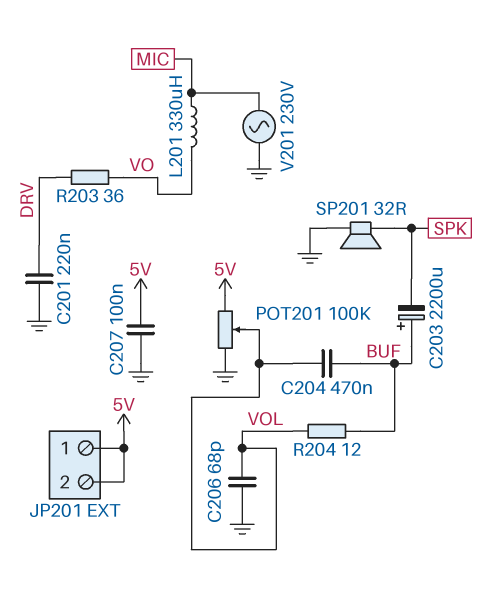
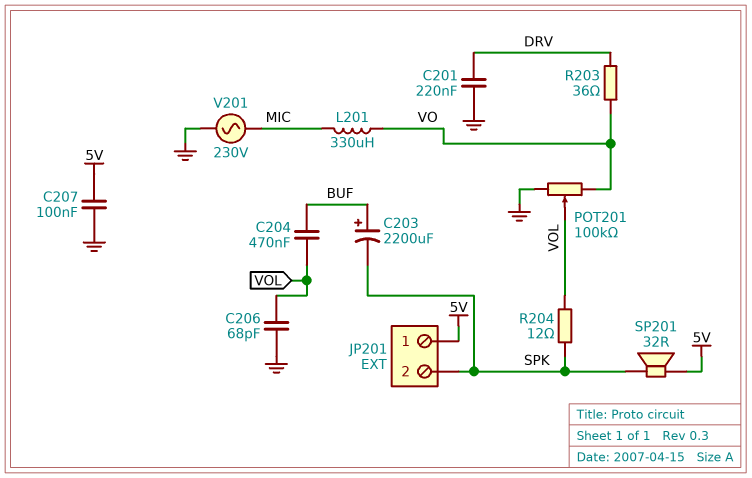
JP201 pin 2: 5V -> SPK
POT201: 100k (5V, GND, wiper VOL) -> 100k (GND, VO, wiper VOL)
R204: 12 (BUF, VOL) -> 12 (SPK, VOL)
SP201: speaker 32R (GND, SPK) -> speaker 32R (5V, SPK)

